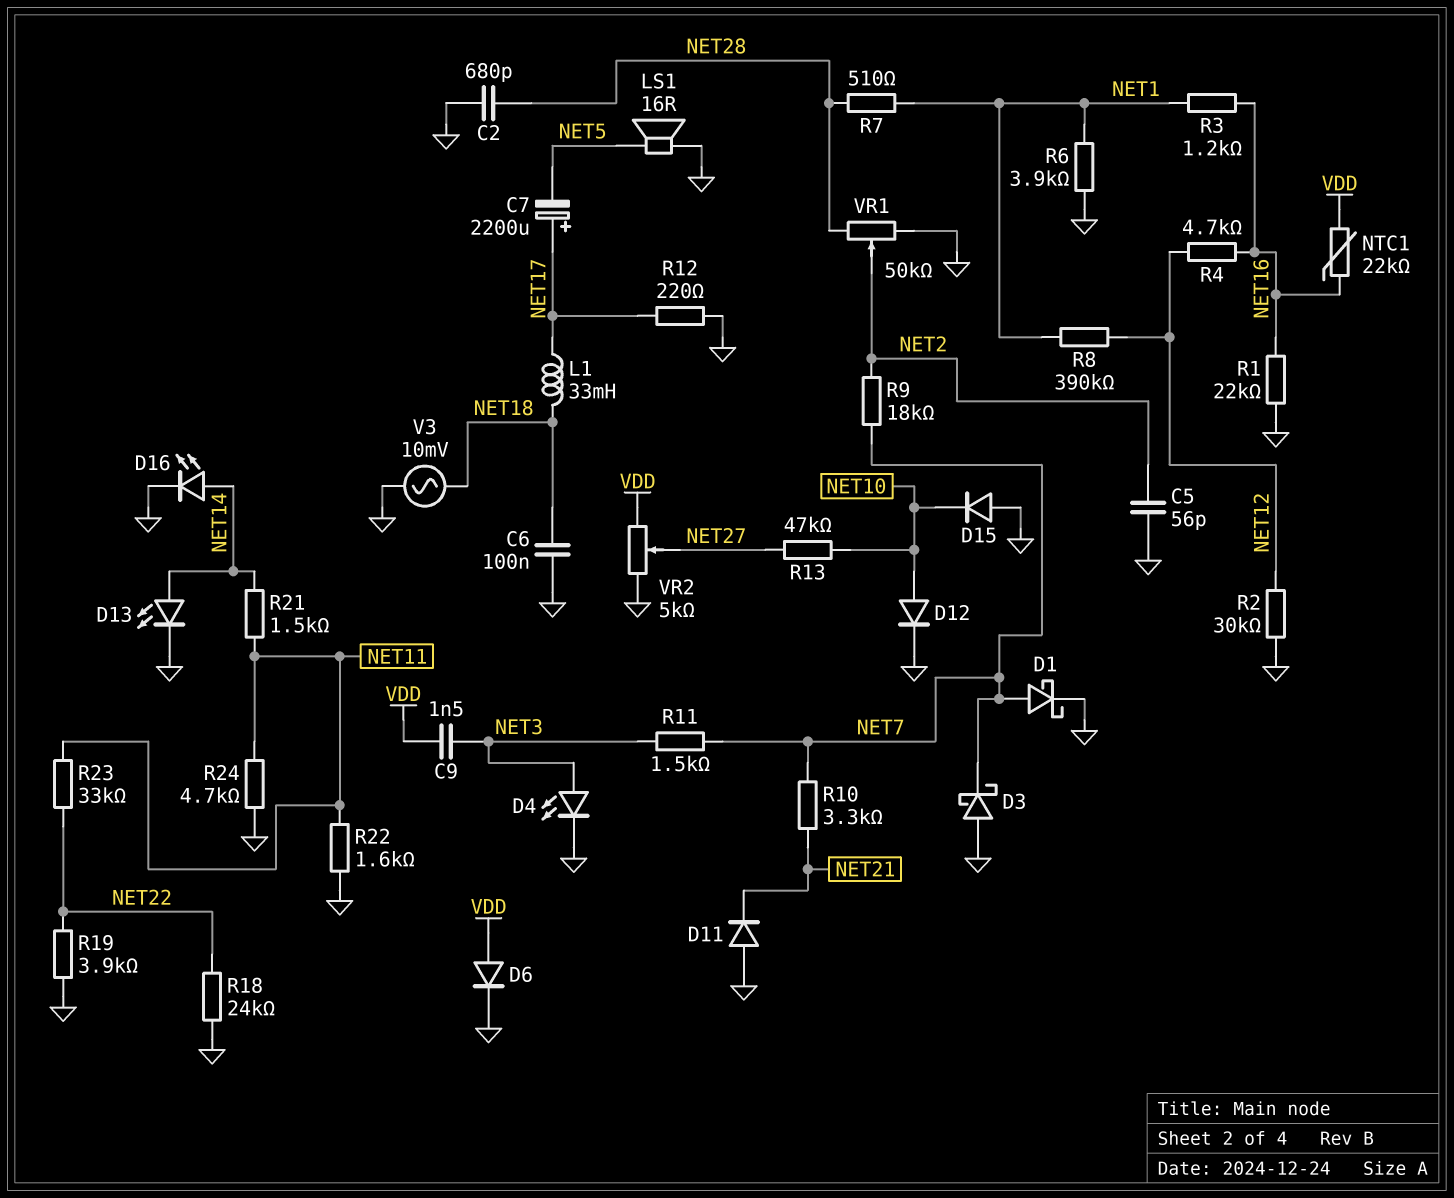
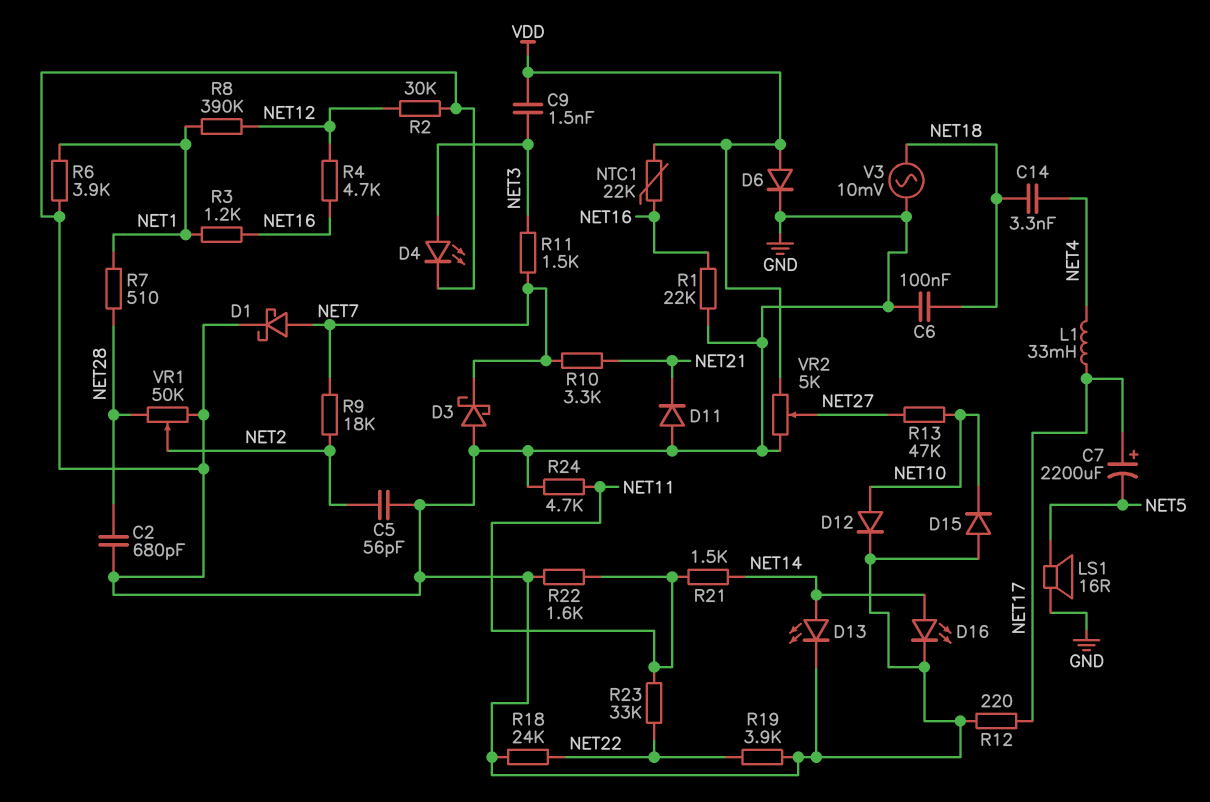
C14: none -> 3.3nF (NET4, NET18)
L1: 33mH (NET17, NET18) -> 33mH (NET4, NET17)

